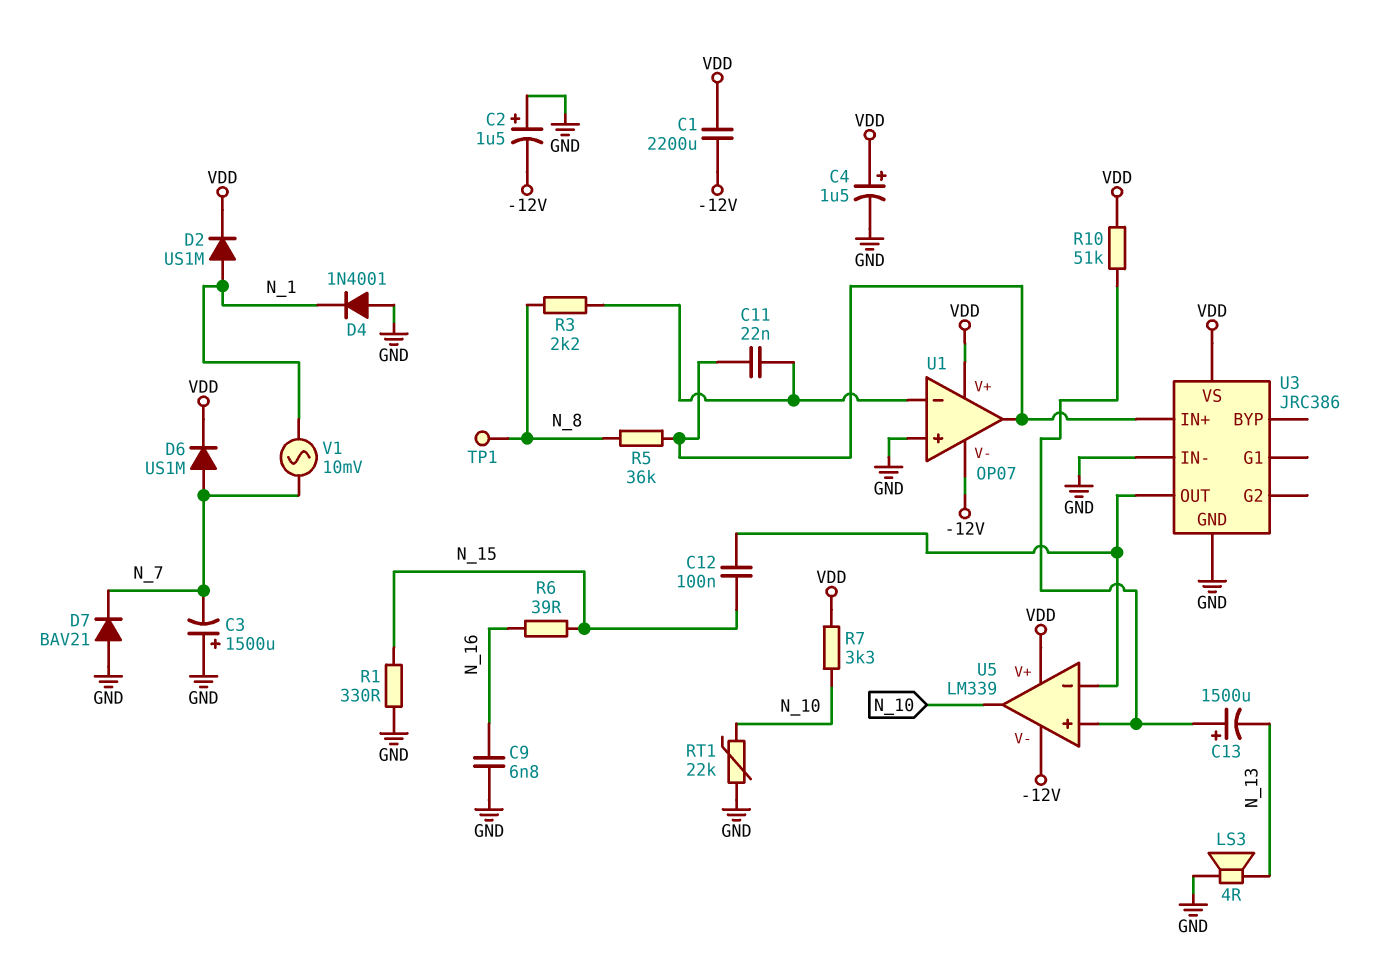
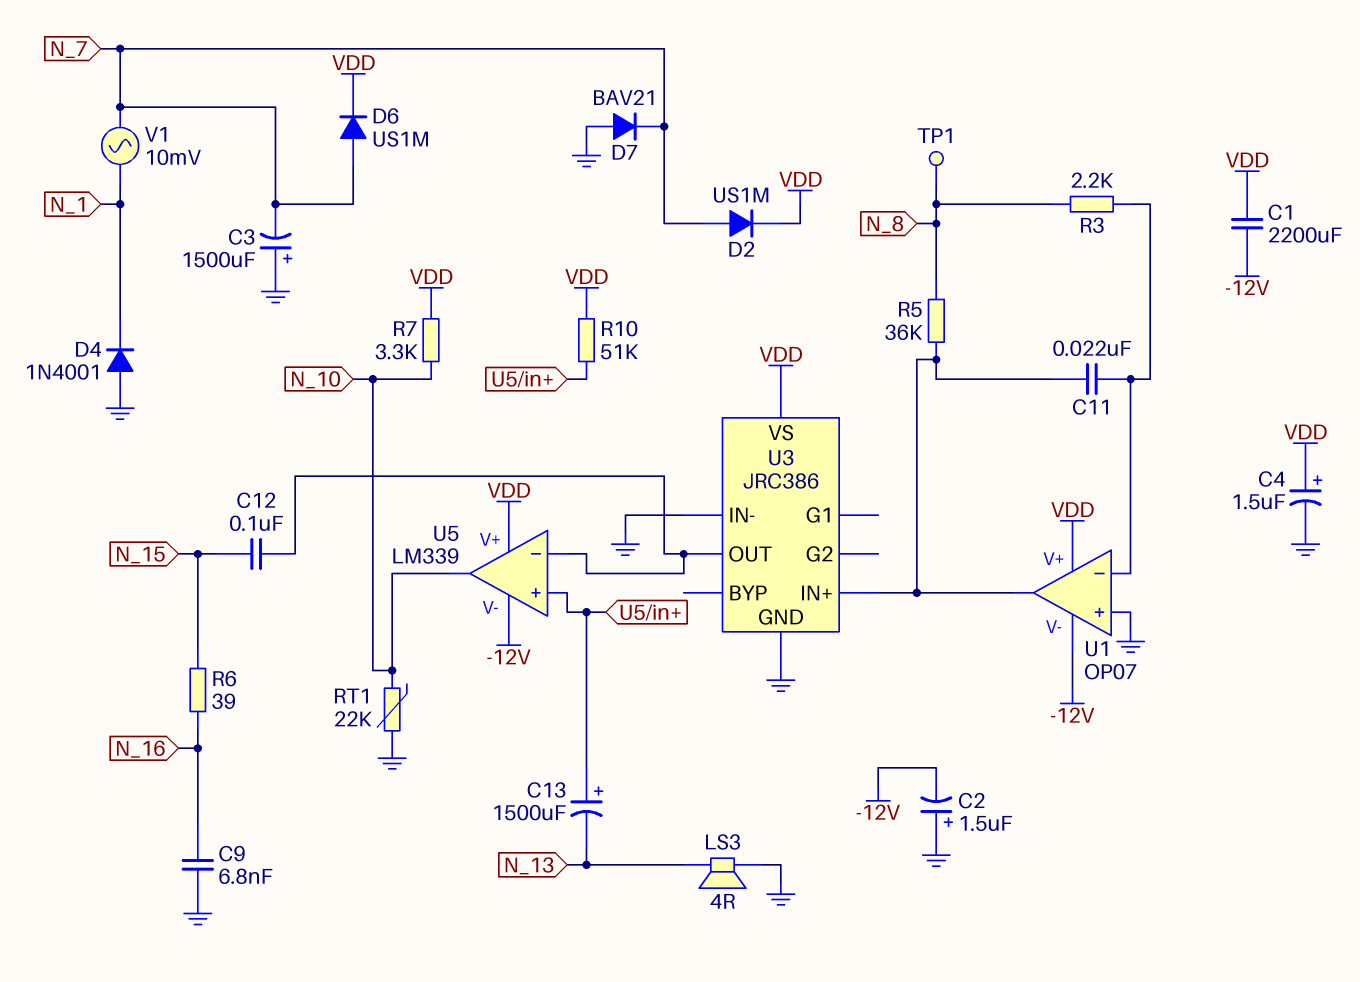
D2: diode US1M (A N_1, K VDD) -> diode US1M (A N_7, K VDD)
R1: 330 (GND, N_15) -> none

